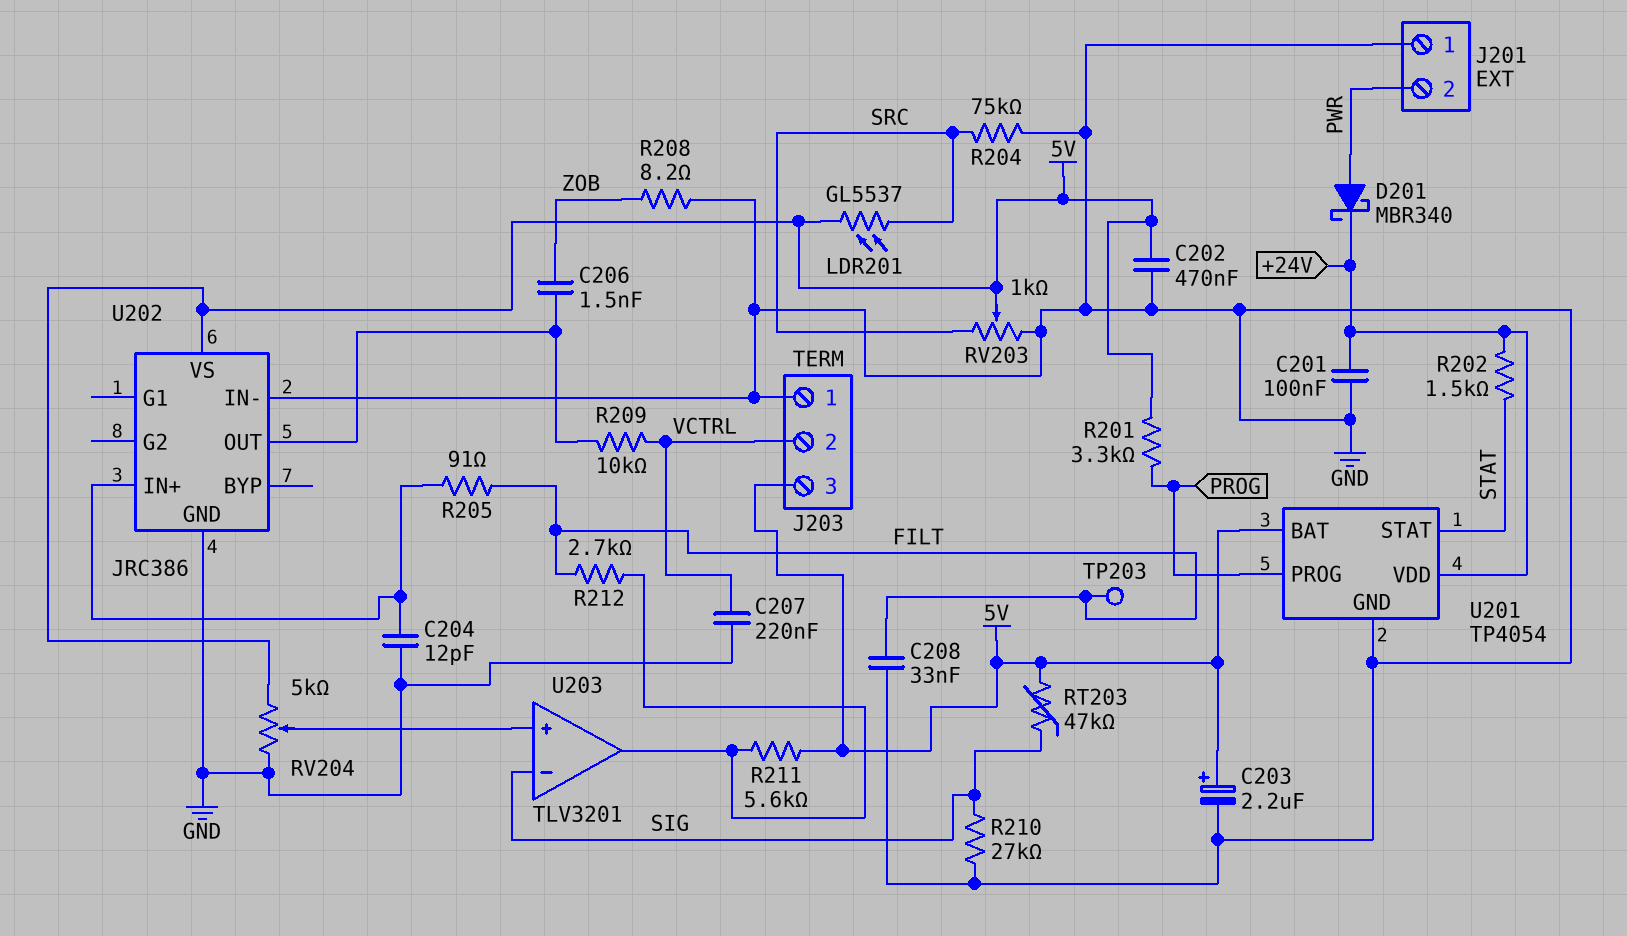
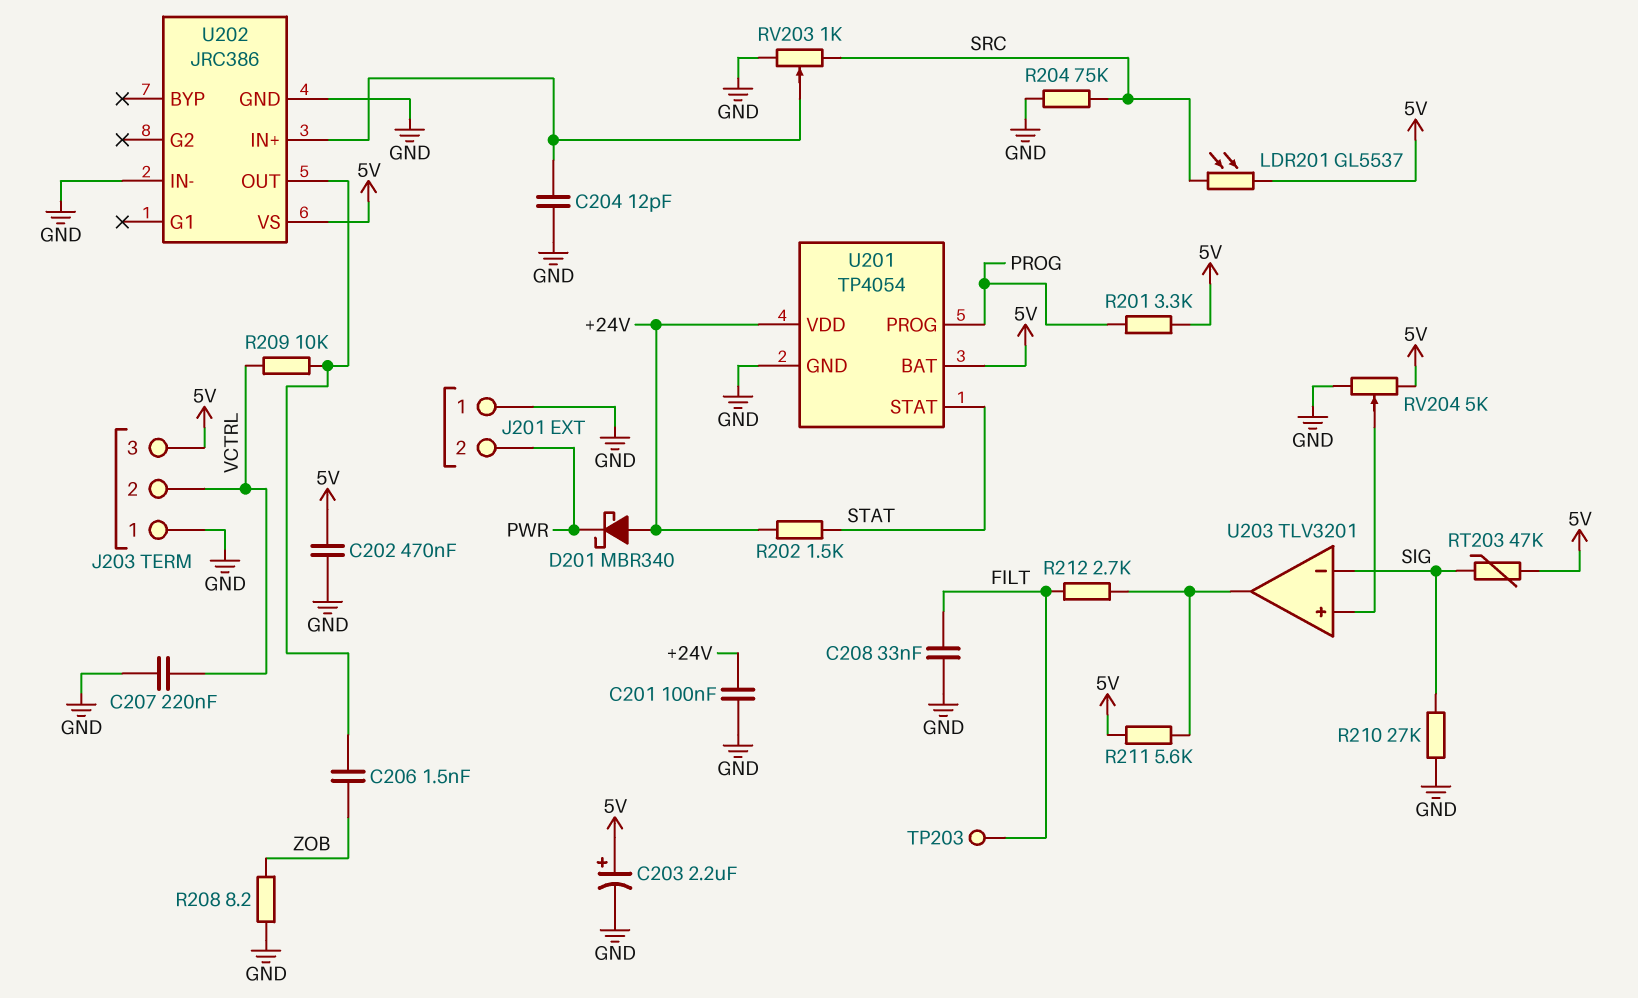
D201: schottky MBR340 (A PWR, K +24V) -> schottky MBR340 (A +24V, K PWR)
R205: 91 (FILT, U202/IN+) -> none
RV203: 1k (GND, SRC, wiper 5V) -> 1k (GND, SRC, wiper U202/IN+)

